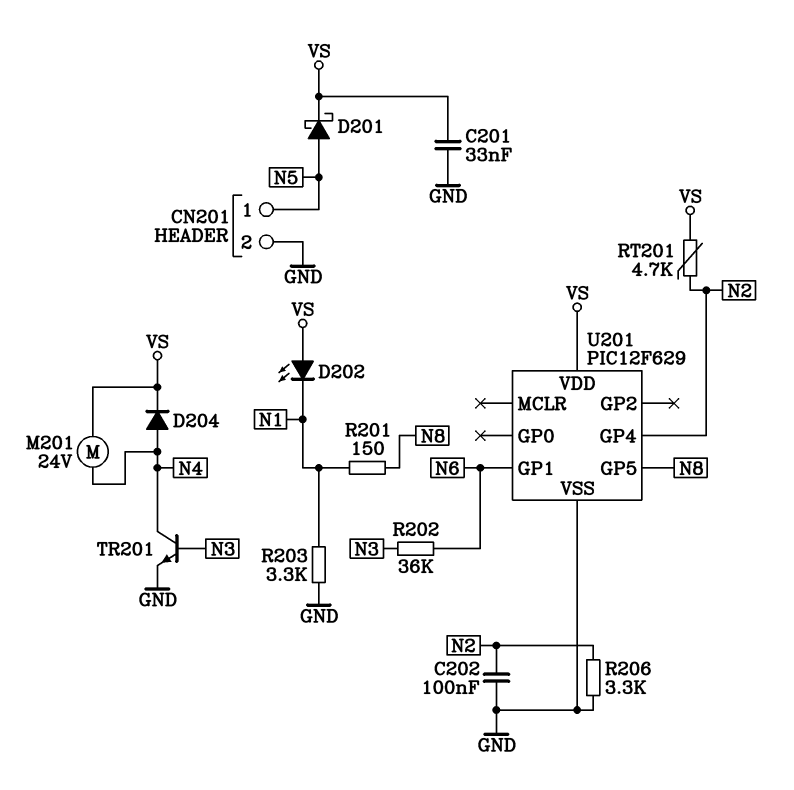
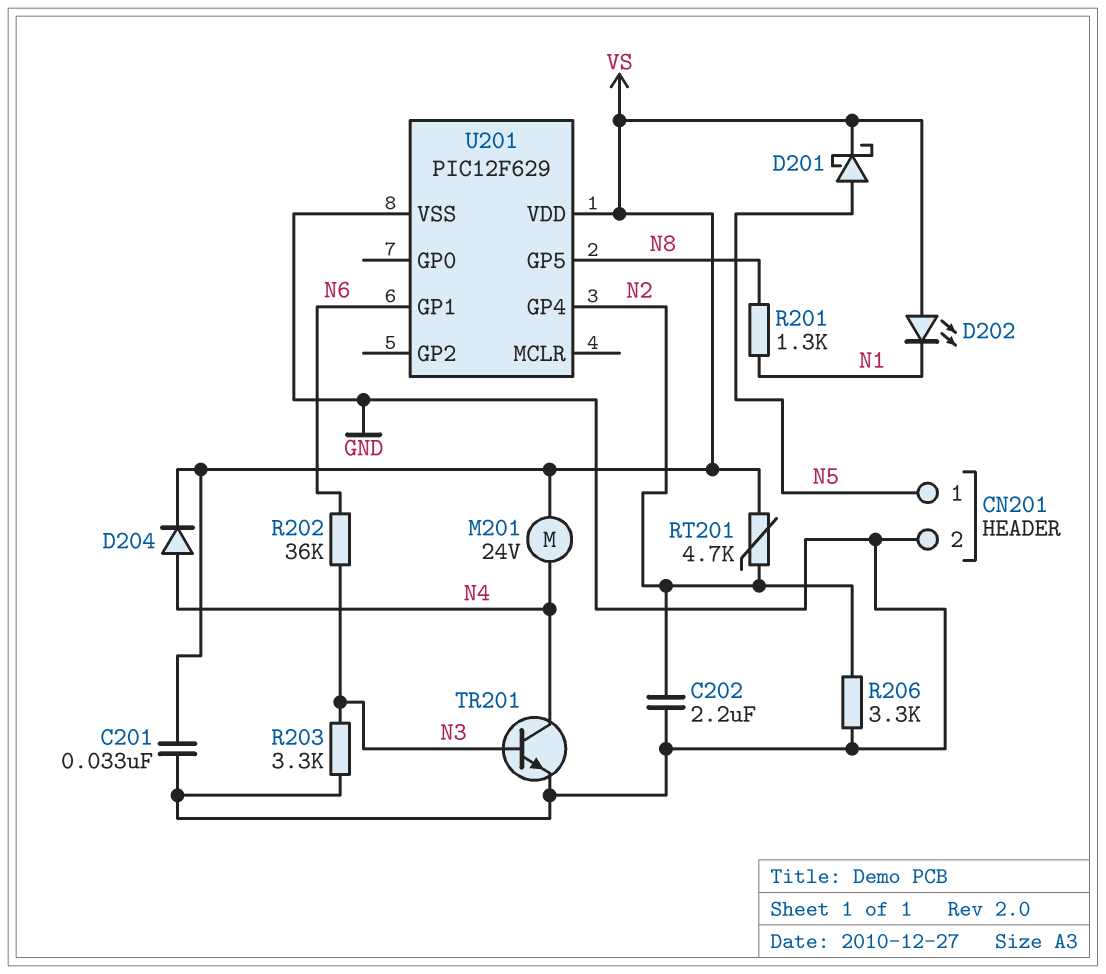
C202: 100nF (GND, N2) -> 2.2uF (GND, N2)
R201: 150 (N1, N8) -> 1.3k (N1, N8)
R203: 3.3k (GND, N1) -> 3.3k (GND, N3)

